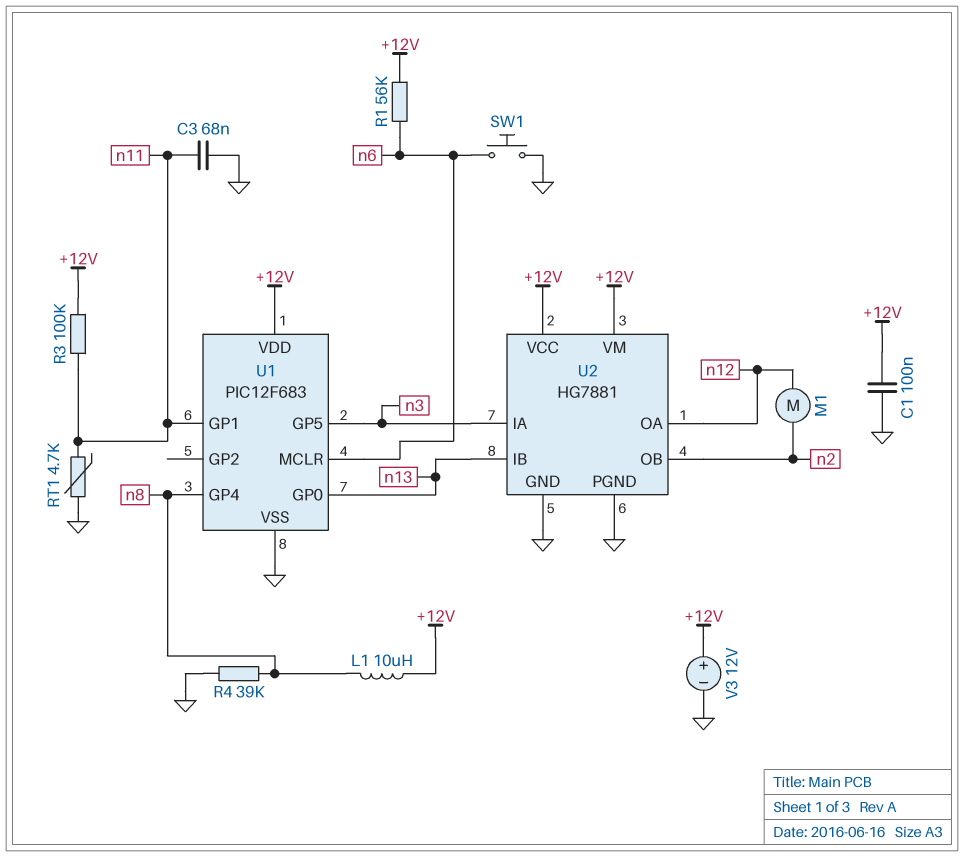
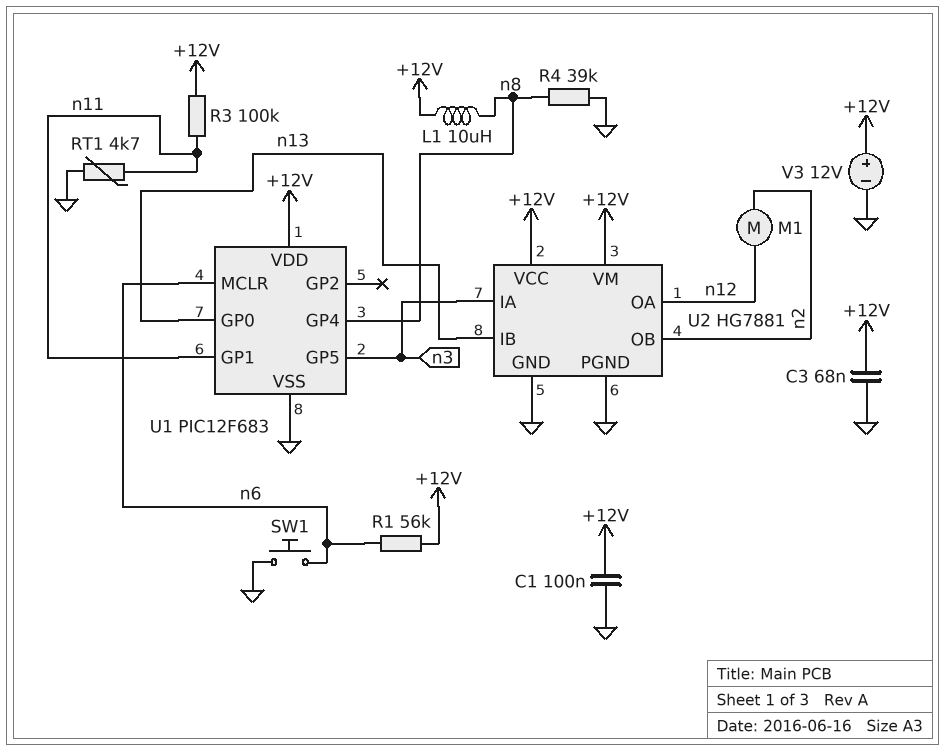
C3: 68nF (GND, n11) -> 68nF (+12V, GND)

